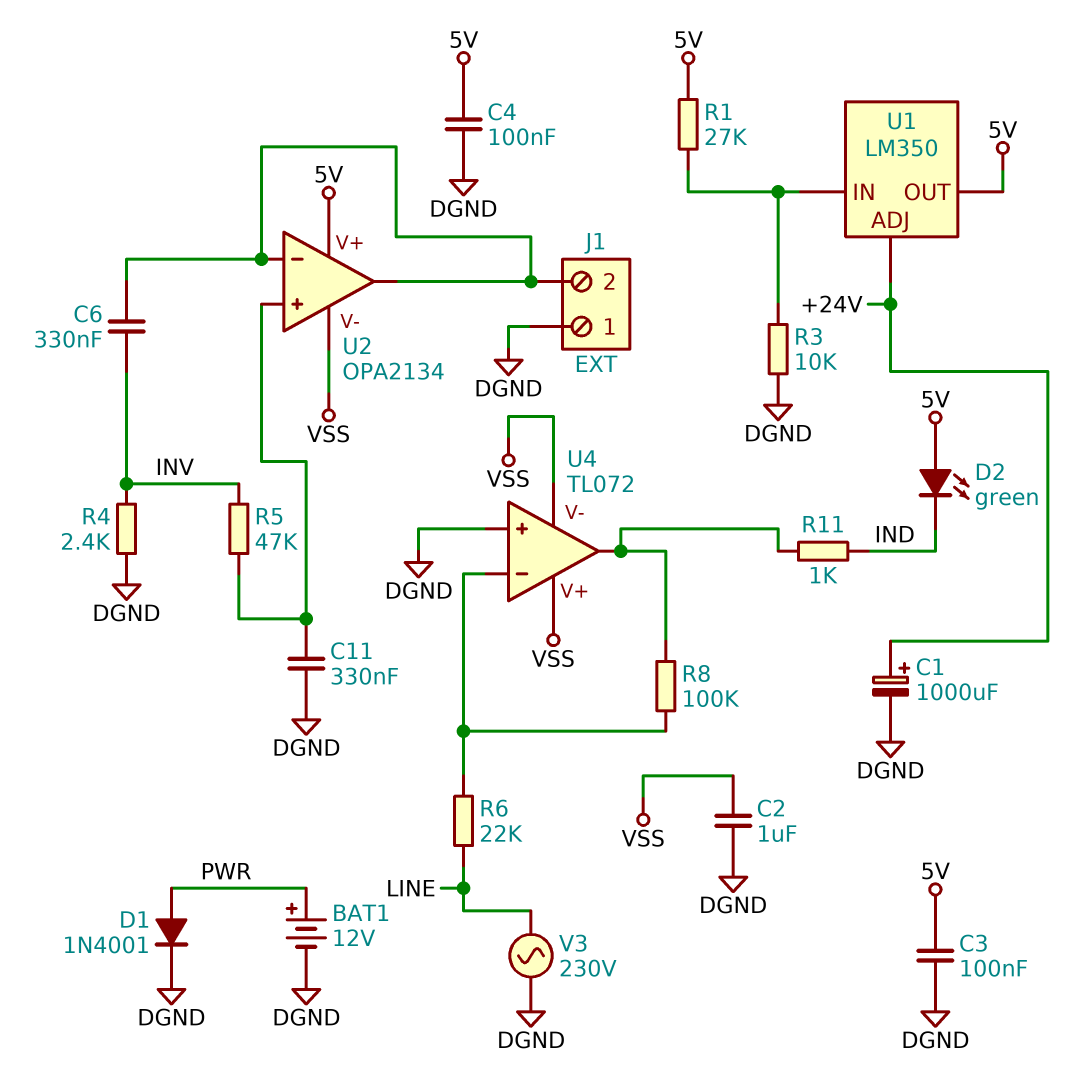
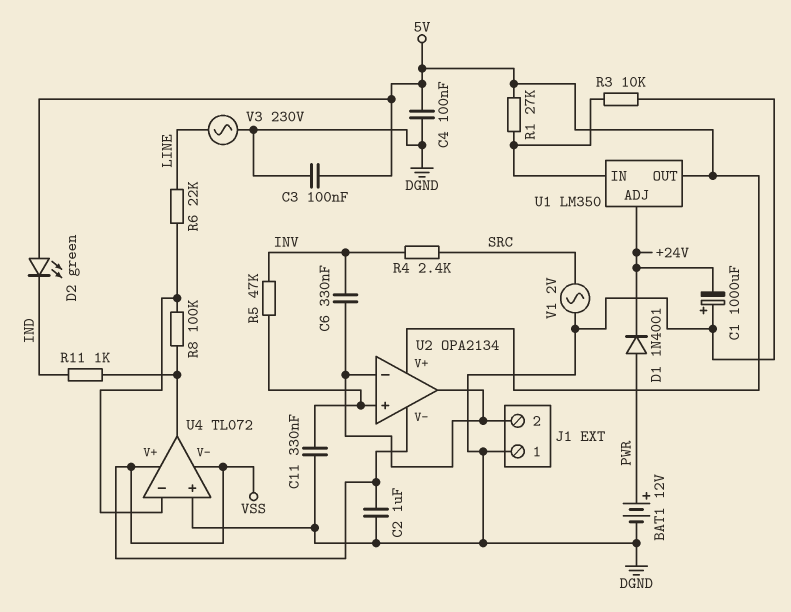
C1: 1000uF (plus +24V, minus DGND) -> 1000uF (plus DGND, minus +24V)
D1: diode 1N4001 (A PWR, K DGND) -> diode 1N4001 (A PWR, K +24V)
R4: 2.4k (DGND, INV) -> 2.4k (INV, SRC)
V1: none -> AC 2V (DGND, SRC)

